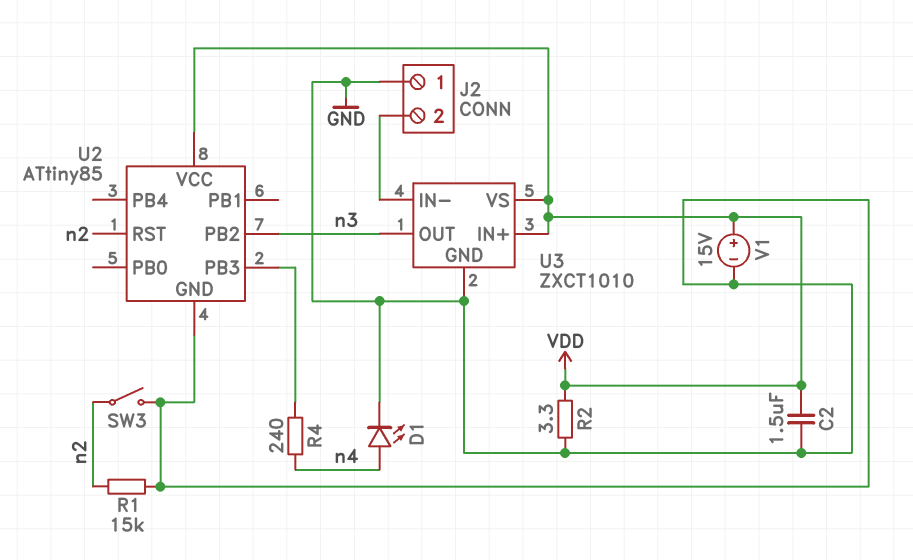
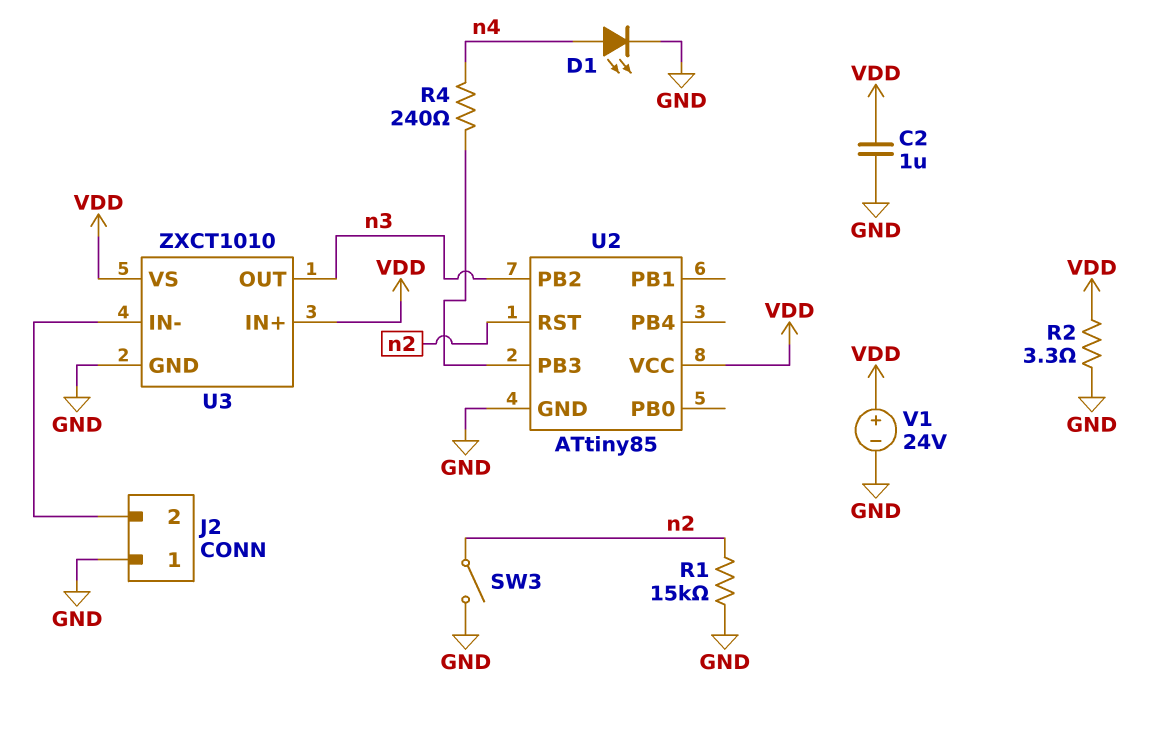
C2: 1.5uF (GND, VDD) -> 1uF (GND, VDD)
V1: 15V (plus VDD, minus GND) -> 24V (plus VDD, minus GND)

